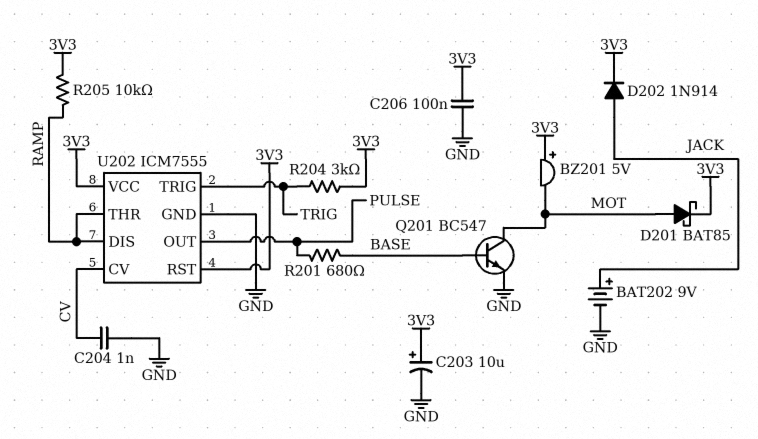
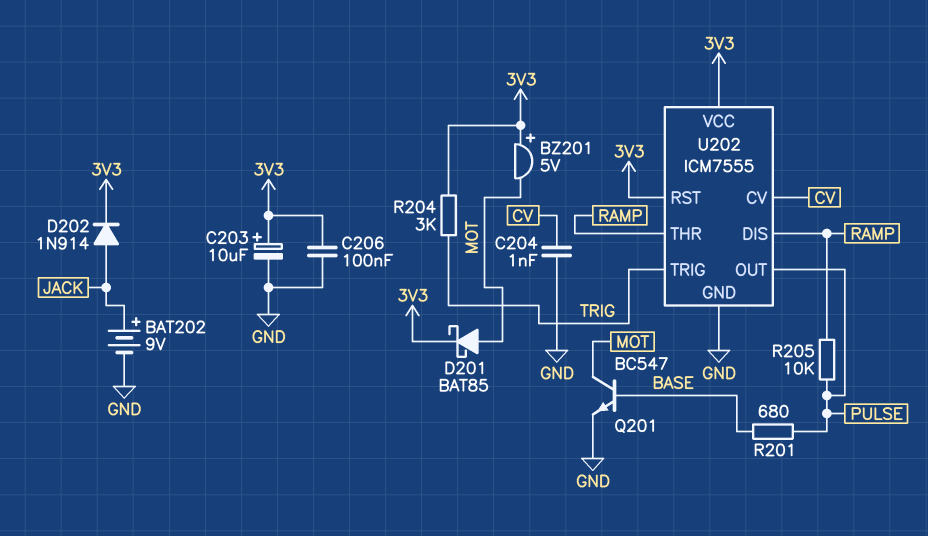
R205: 10k (3V3, RAMP) -> 10k (PULSE, RAMP)

